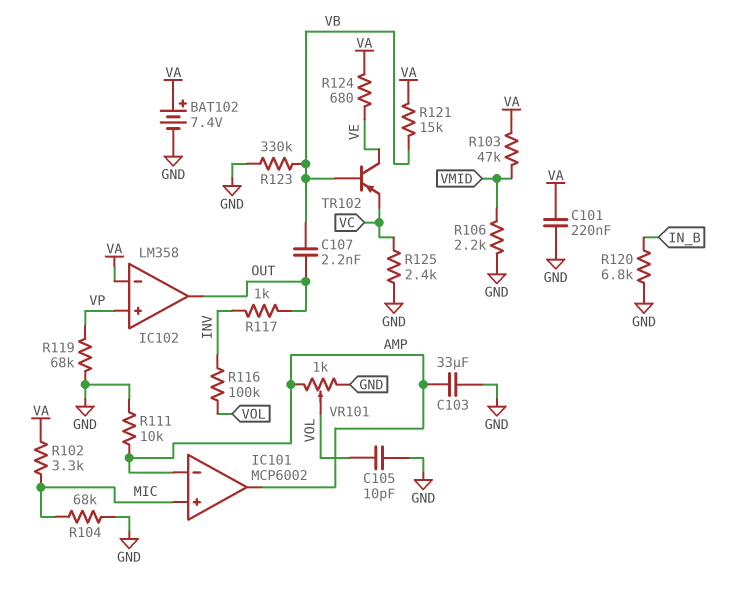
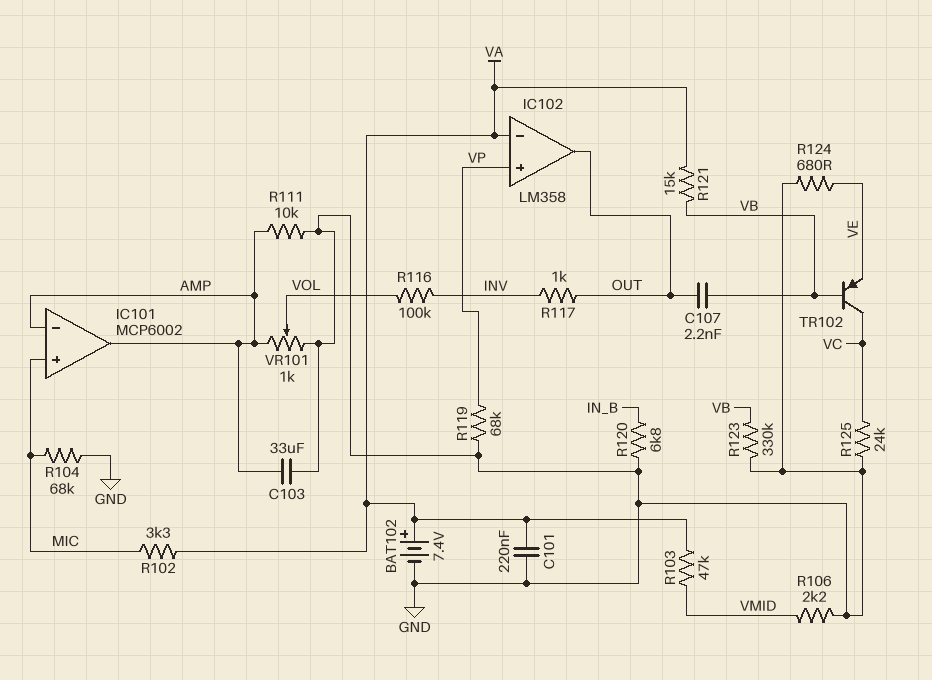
C105: 10pF (GND, VOL) -> none
R124: 680 (VA, VE) -> 680 (GND, VE)
R125: 2.4k (GND, VC) -> 24k (GND, VC)
TR102: PNP (B VB, C VE, E VC) -> PNP (B VB, C VC, E VE)

